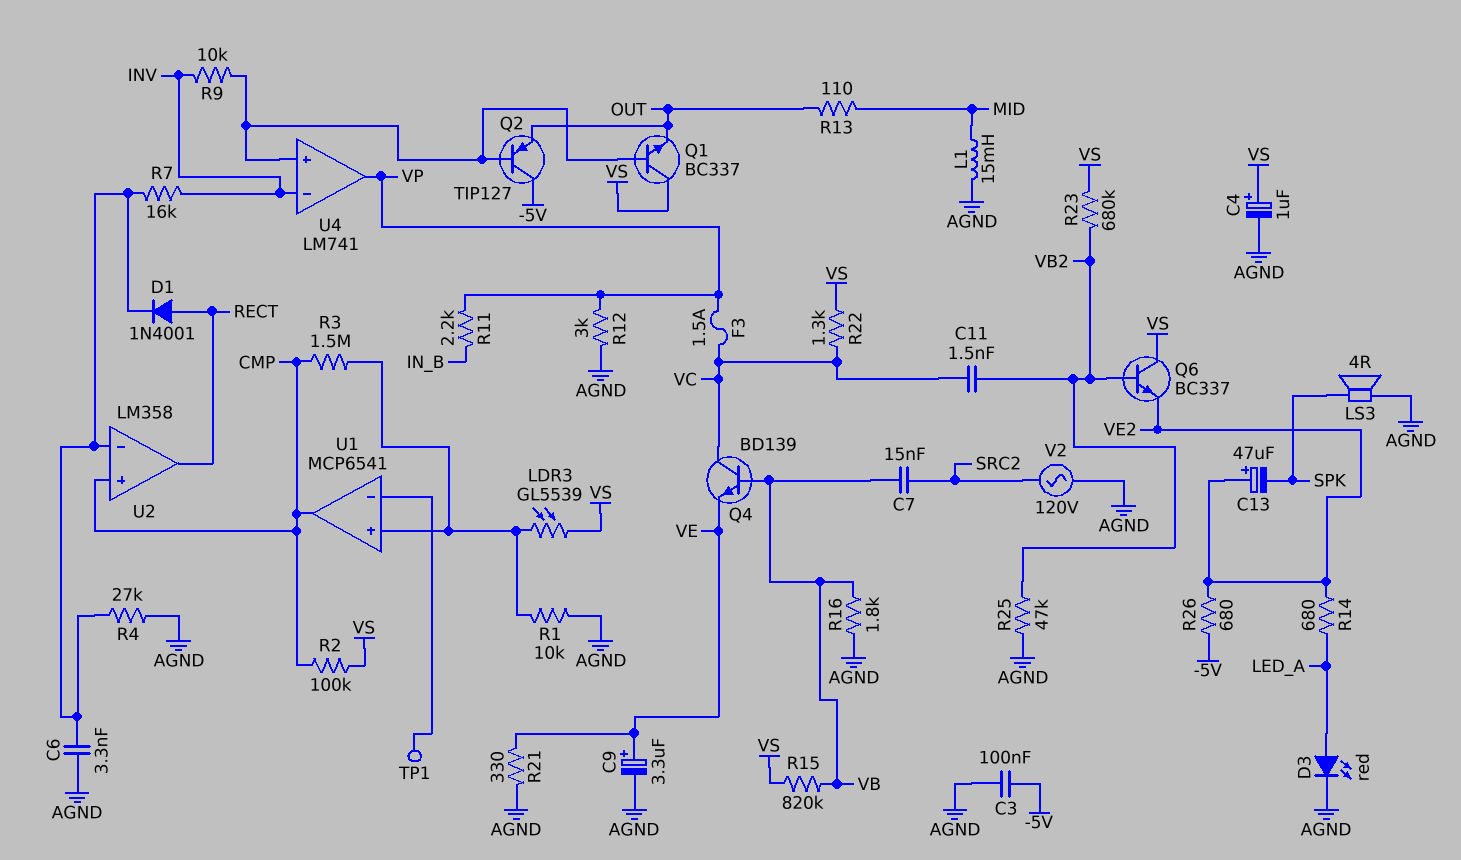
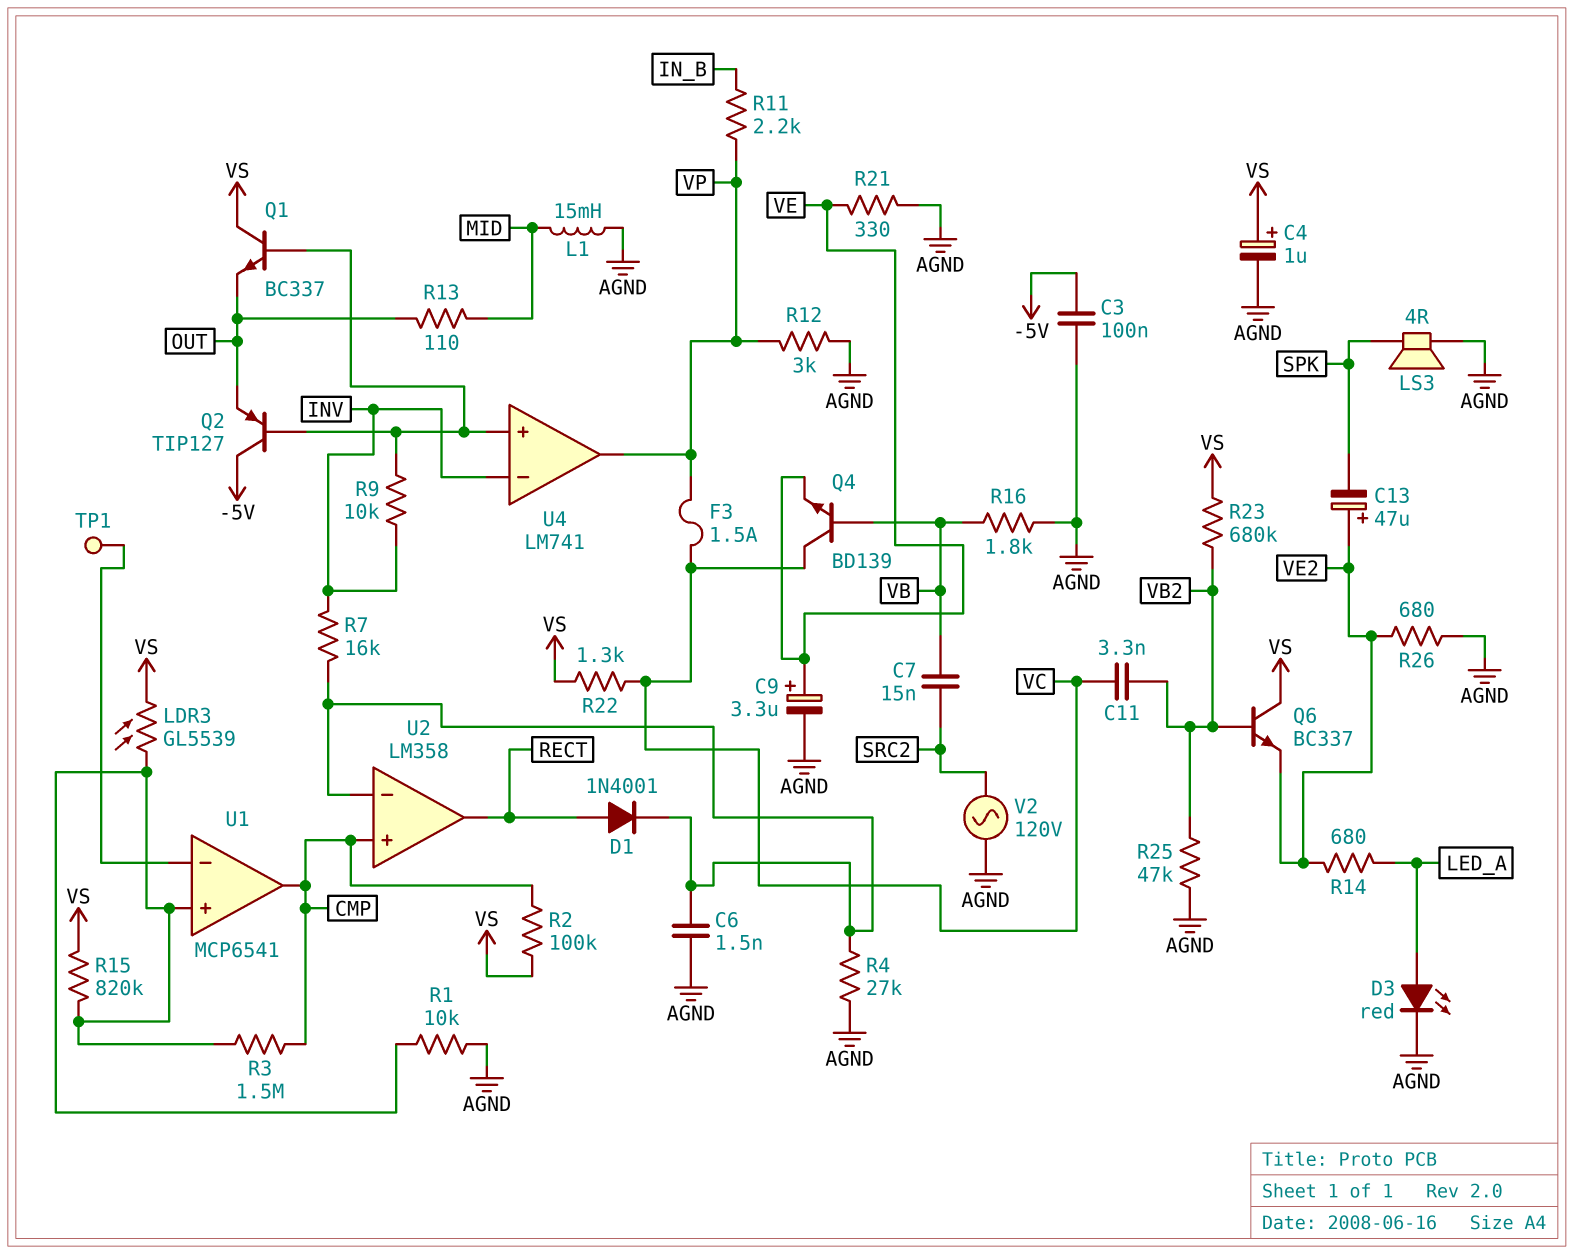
C6: 3.3nF (AGND, U2/in-) -> 1.5nF (AGND, U2/in-)
C11: 1.5nF (VB2, VC) -> 3.3nF (VB2, VC)
R15: 820k (VB, VS) -> 820k (U1/in+, VS)
R26: 680 (-5V, VE2) -> 680 (AGND, VE2)

